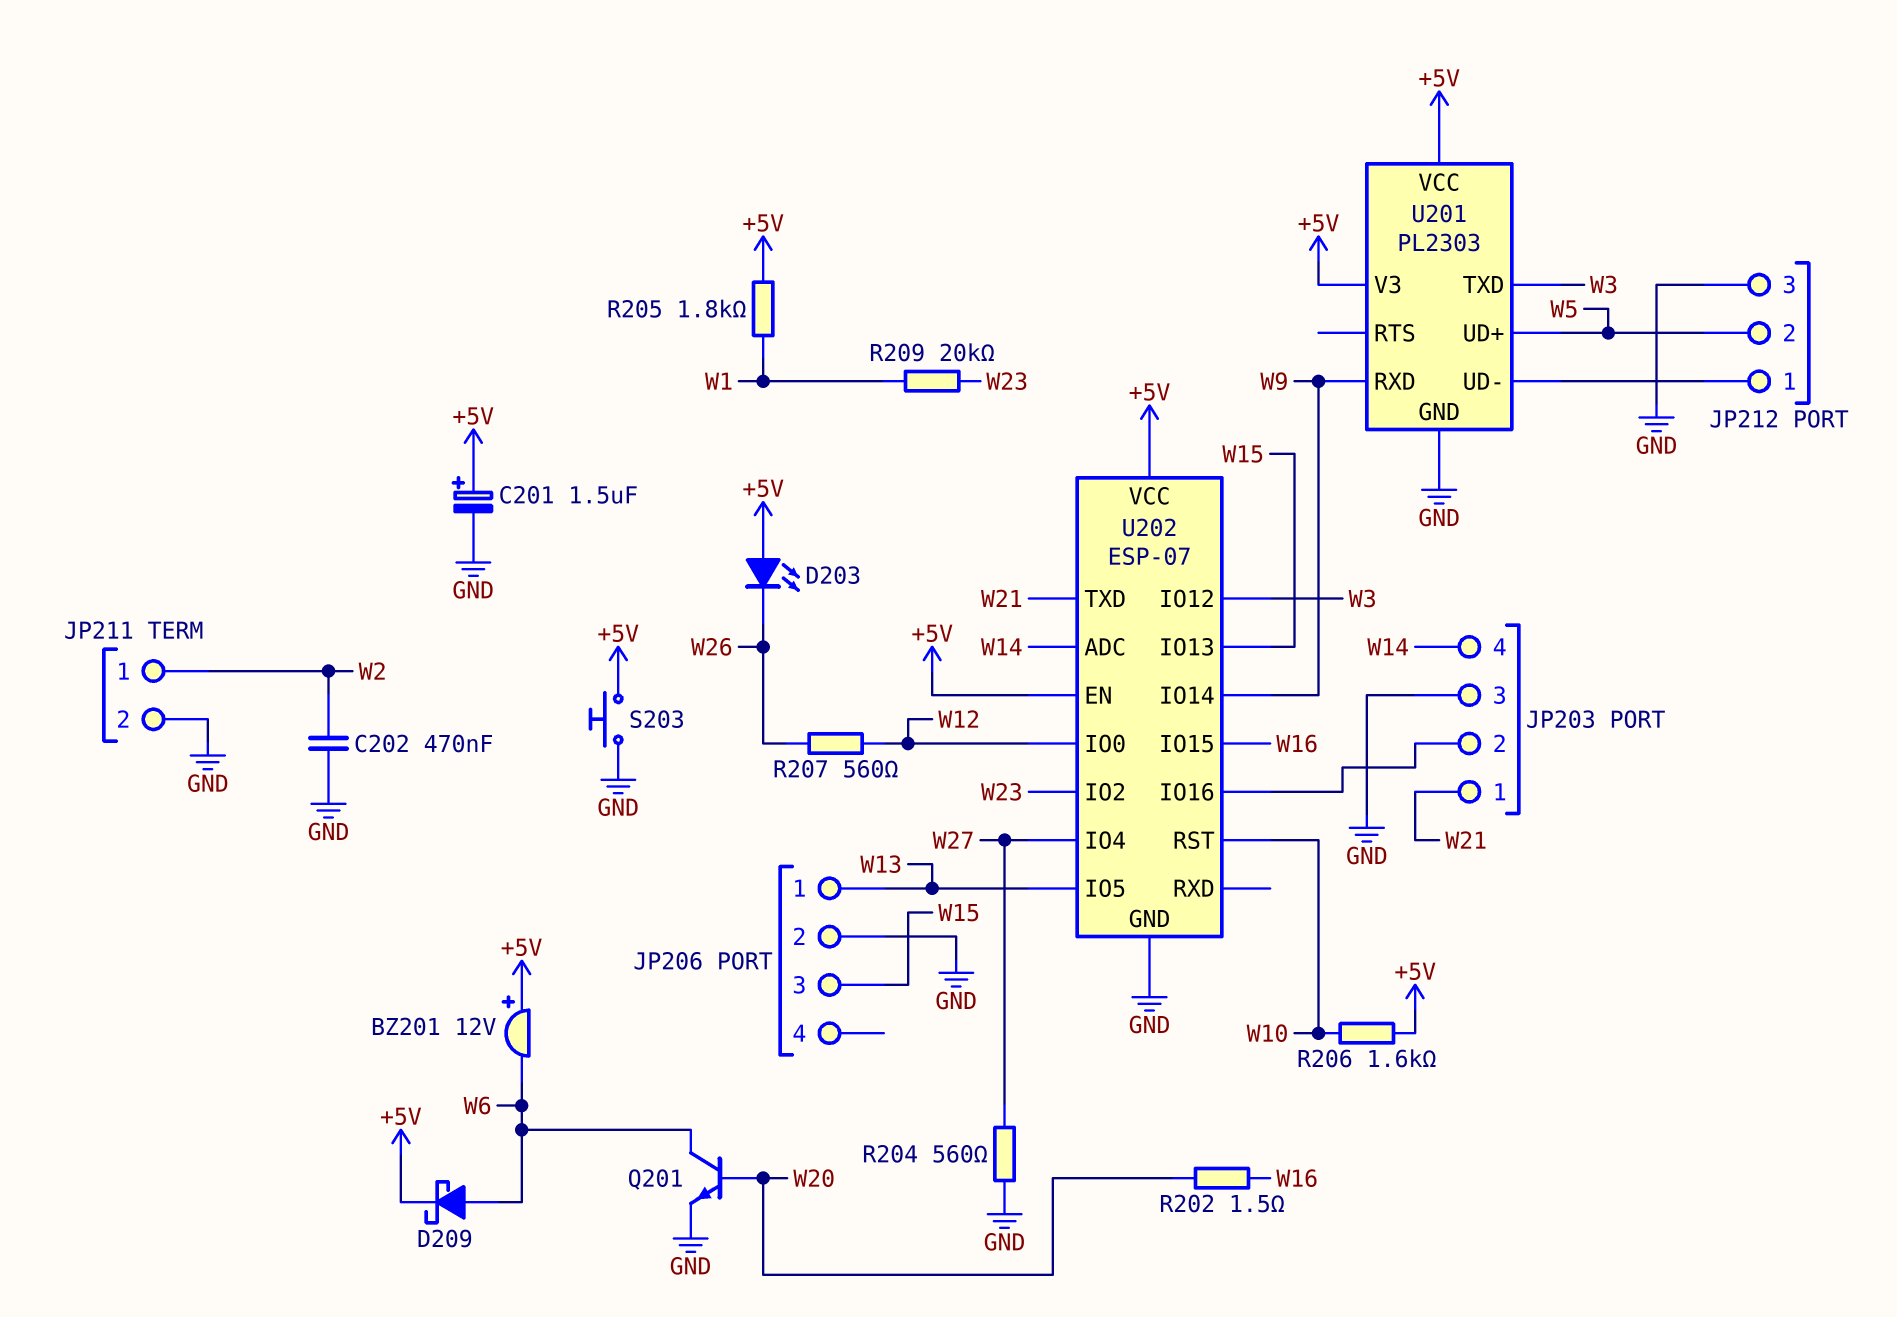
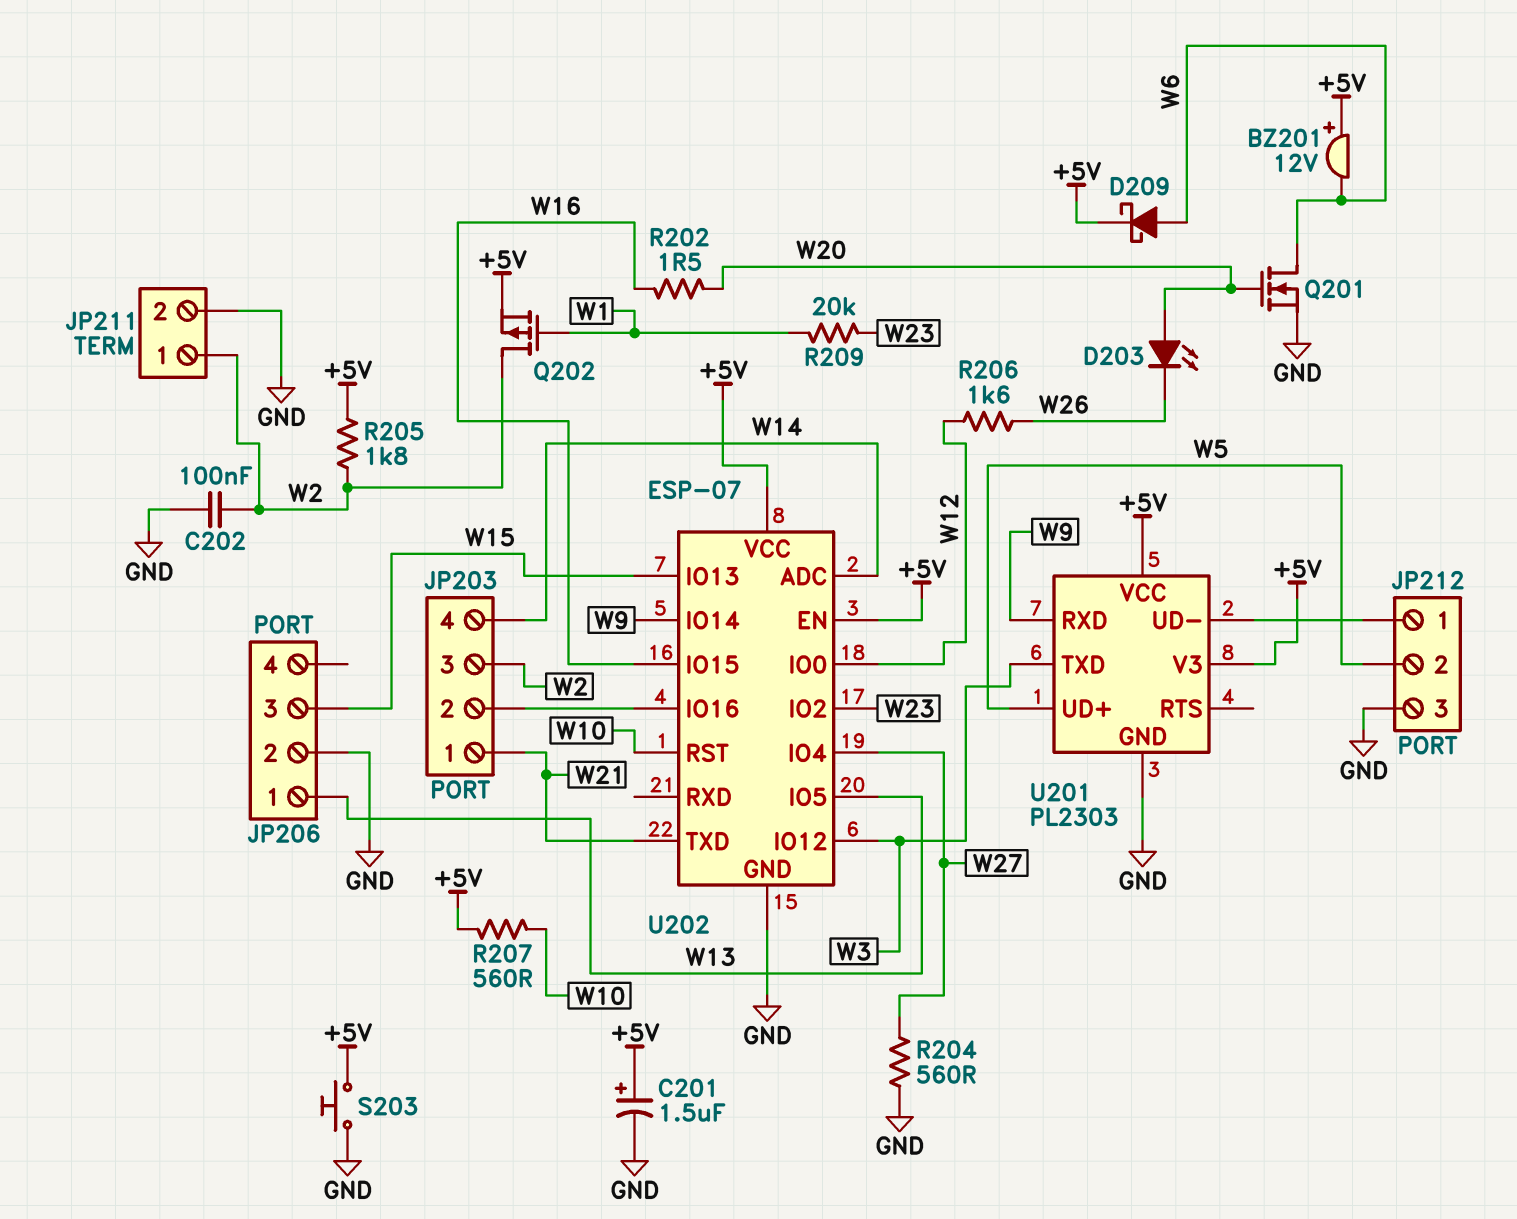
C202: 470nF (GND, W2) -> 100nF (GND, W2)
D203: LED (A +5V, K W26) -> LED (A W20, K W26)
JP203 pin 3: GND -> W2
Q201: NPN (B W20, C W6, E GND) -> NMOS (G W20, D W6, S GND)
Q202: none -> PMOS (G W1, D W2, S +5V)
R205: 1.8k (+5V, W1) -> 1.8k (+5V, W2)
R206: 1.6k (+5V, W10) -> 1.6k (W12, W26)
R207: 560 (W12, W26) -> 560 (+5V, W10)

